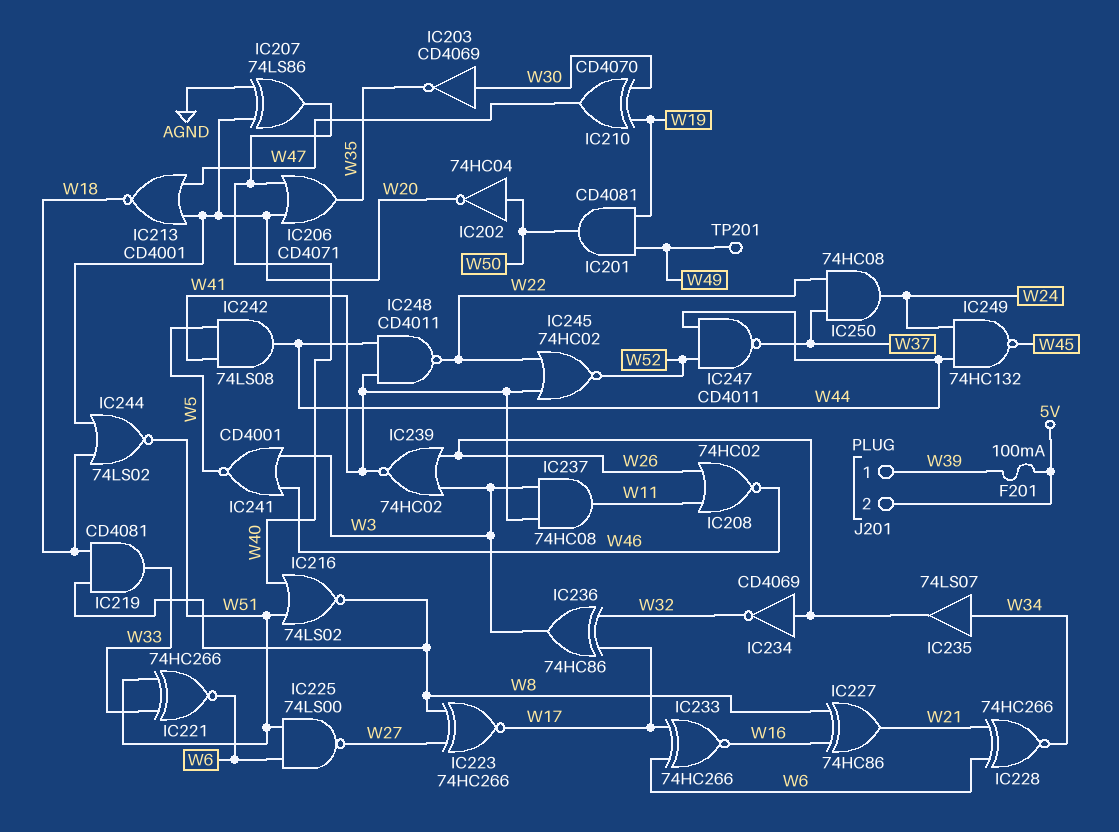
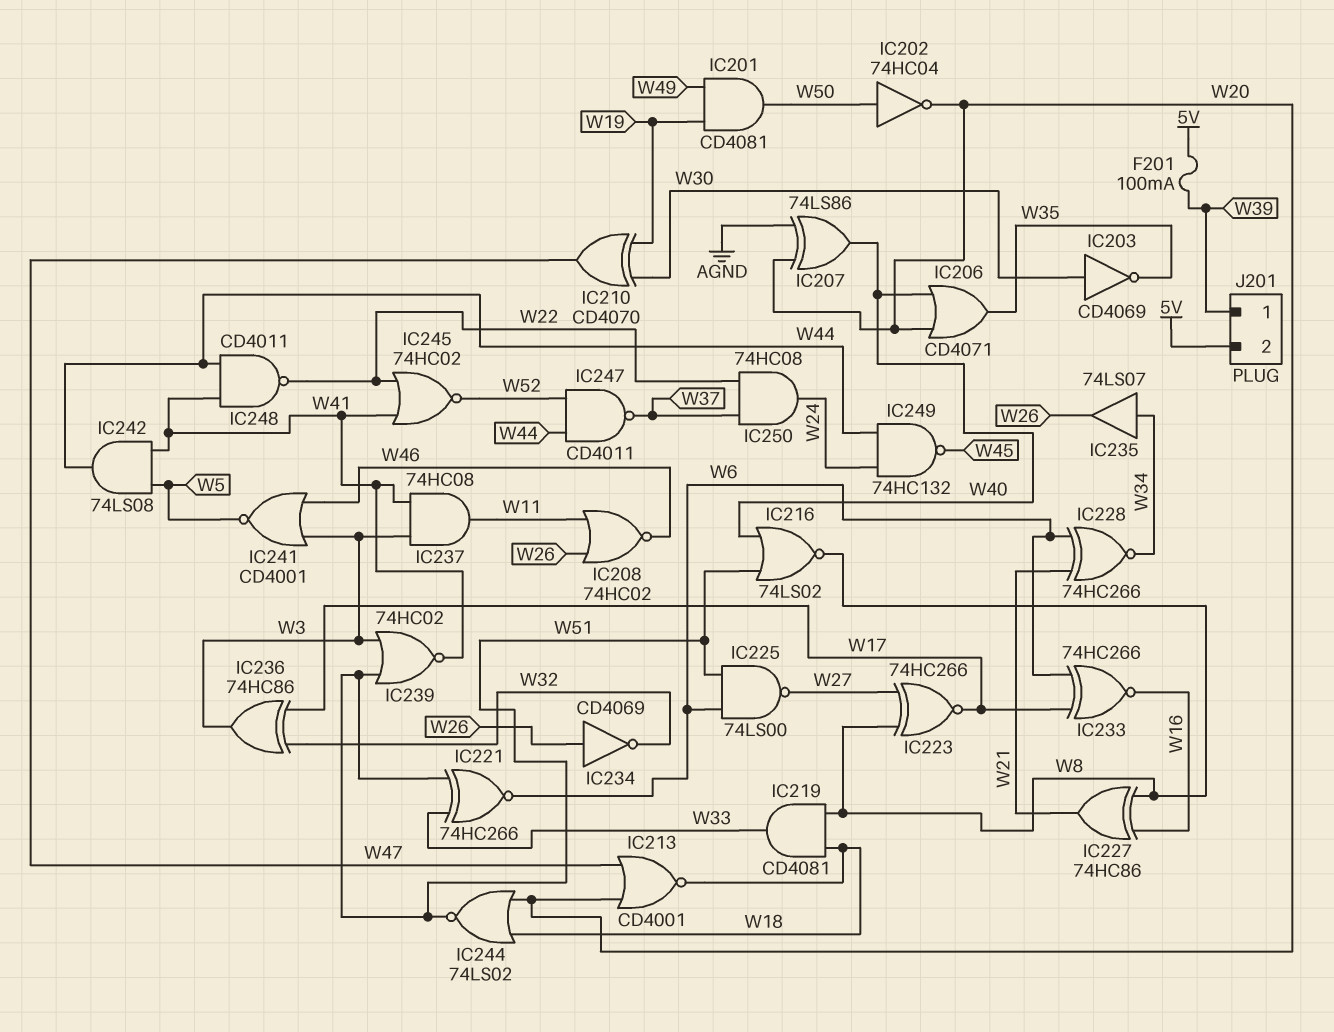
IC239: NOR 74HC02 (in W3, in W26, out W41) -> NOR 74HC02 (in W3, in W51, out W41)
TP201: test point (W49) -> none

